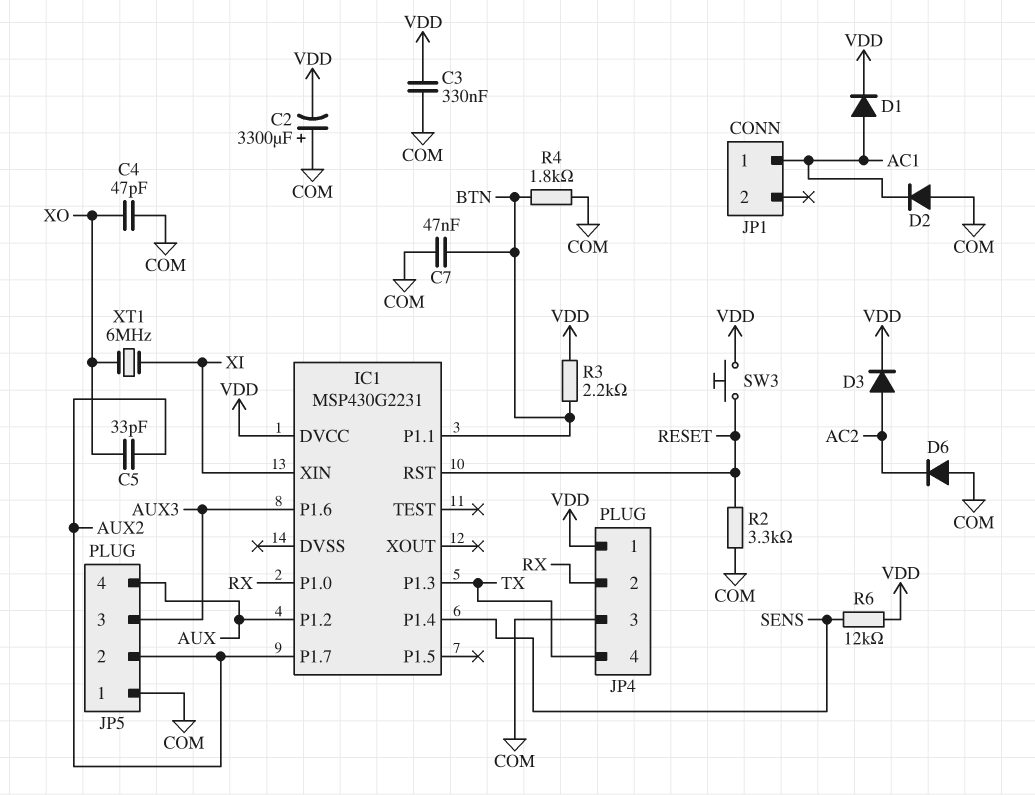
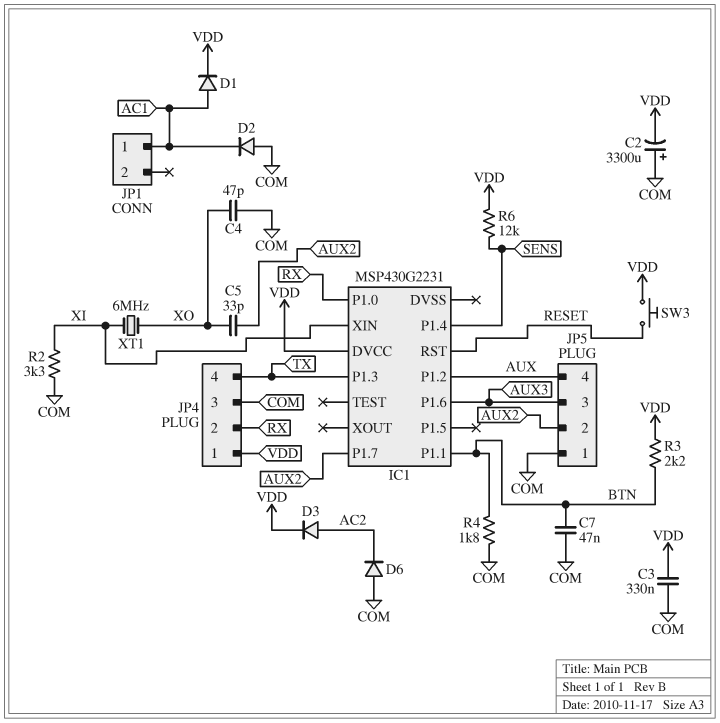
R2: 3.3k (COM, RESET) -> 3.3k (COM, XI)

